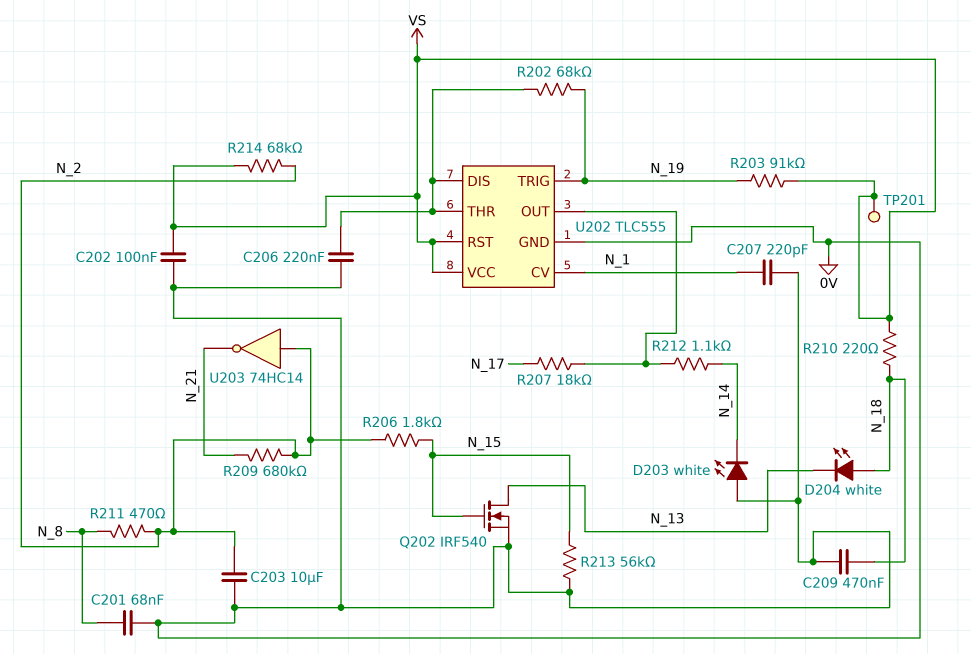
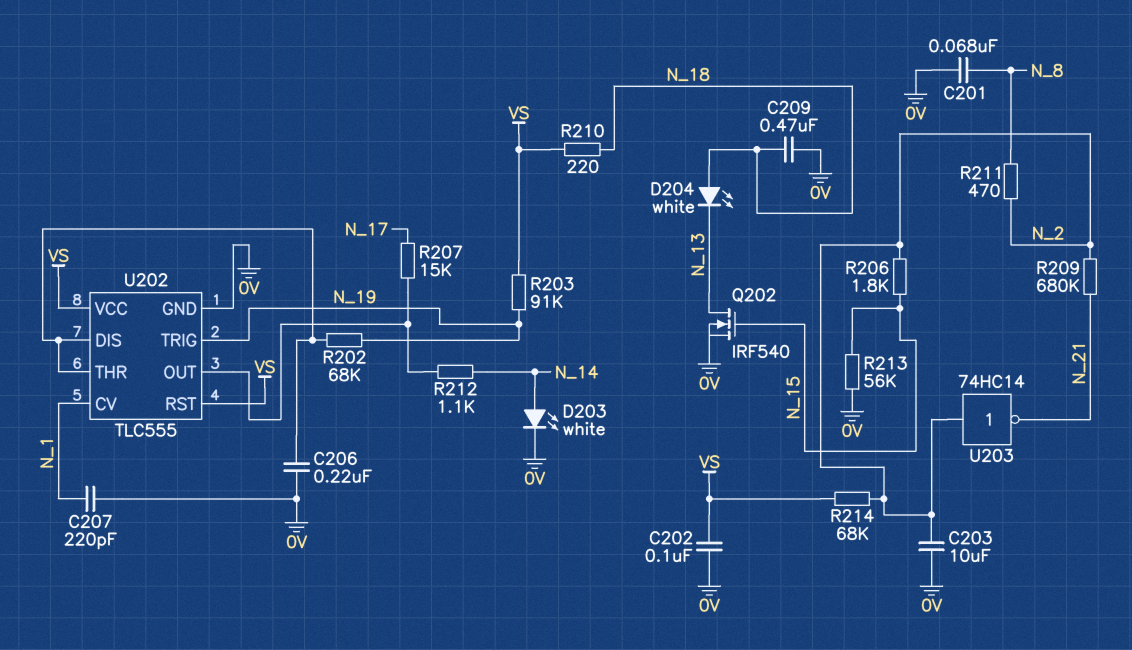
D203: LED white (A 0V, K N_14) -> LED white (A N_14, K 0V)
R207: 18k (N_17, U202/OUT) -> 15k (N_17, U202/OUT)
TP201: test point (VS) -> none

